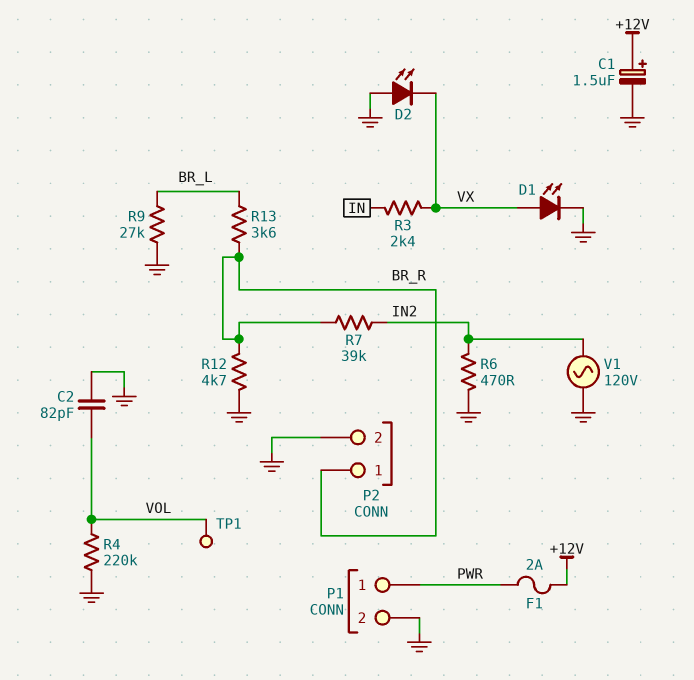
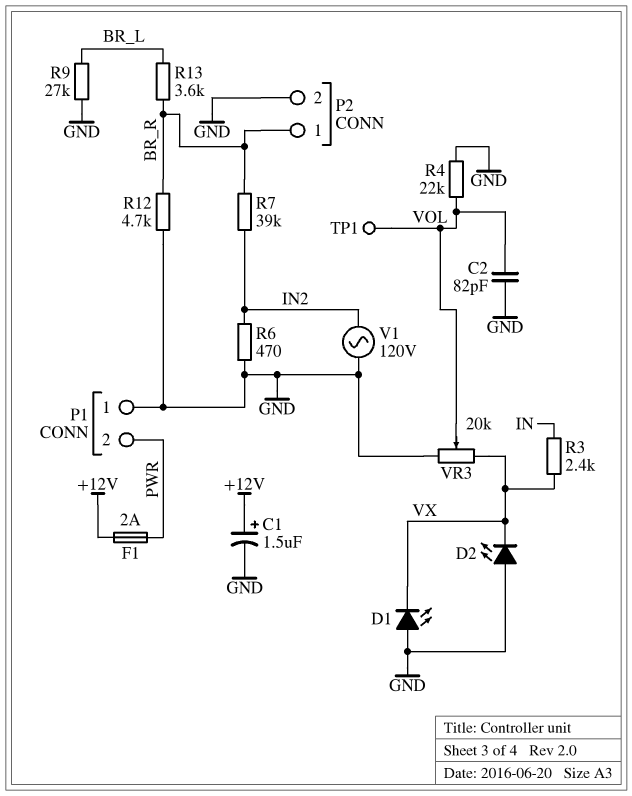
D1: LED (A VX, K GND) -> LED (A GND, K VX)
P1 pin 1: PWR -> GND
P1 pin 2: GND -> PWR
R4: 220k (GND, VOL) -> 22k (GND, VOL)
VR3: none -> 20k (GND, VX, wiper VOL)

